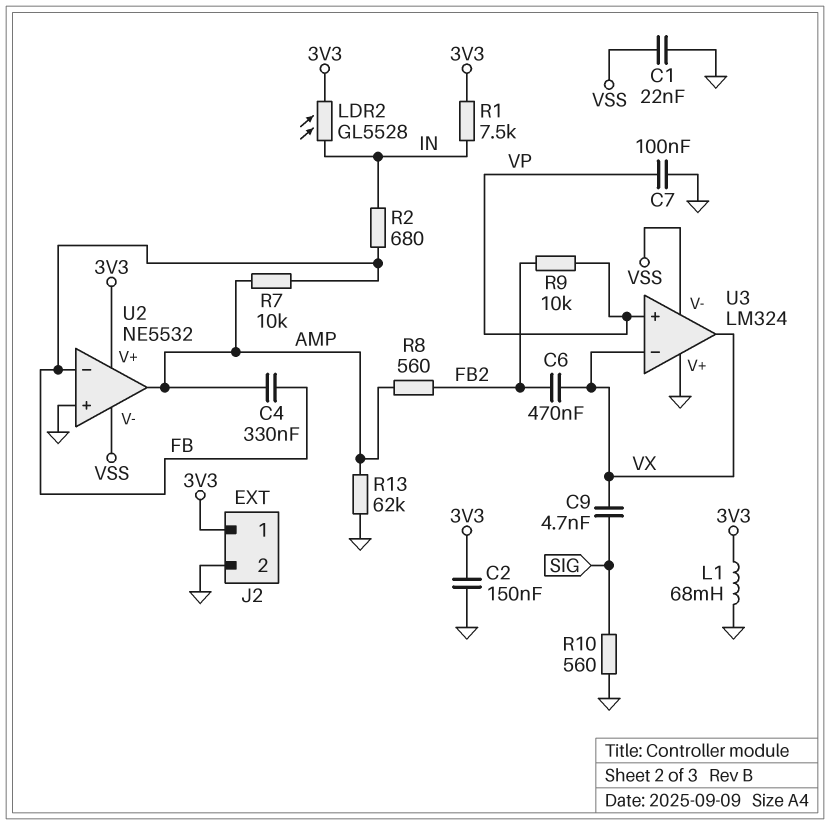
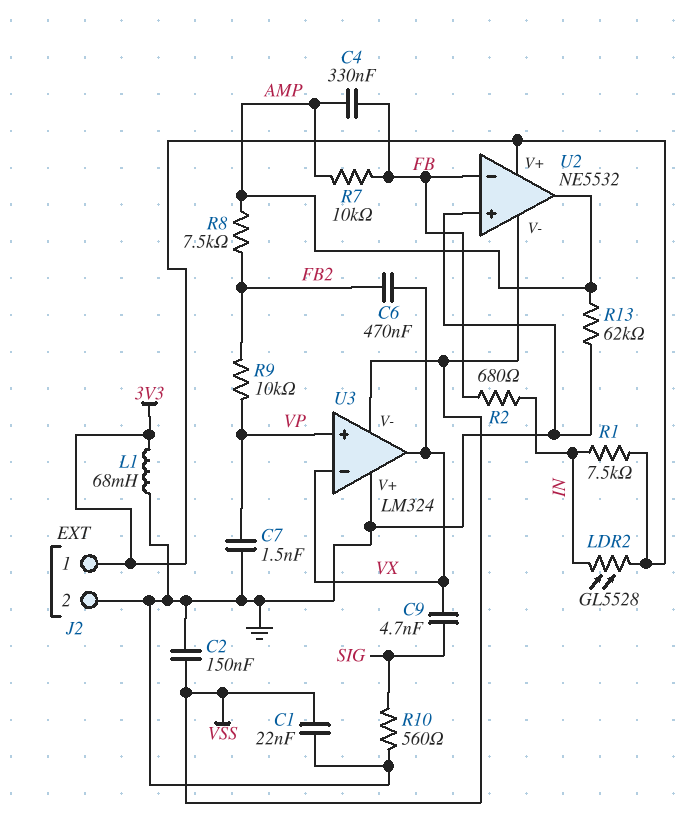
C2: 150nF (3V3, GND) -> 150nF (GND, VSS)
C7: 100nF (GND, VP) -> 1.5nF (GND, VP)
R8: 560 (AMP, FB2) -> 7.5k (AMP, FB2)

